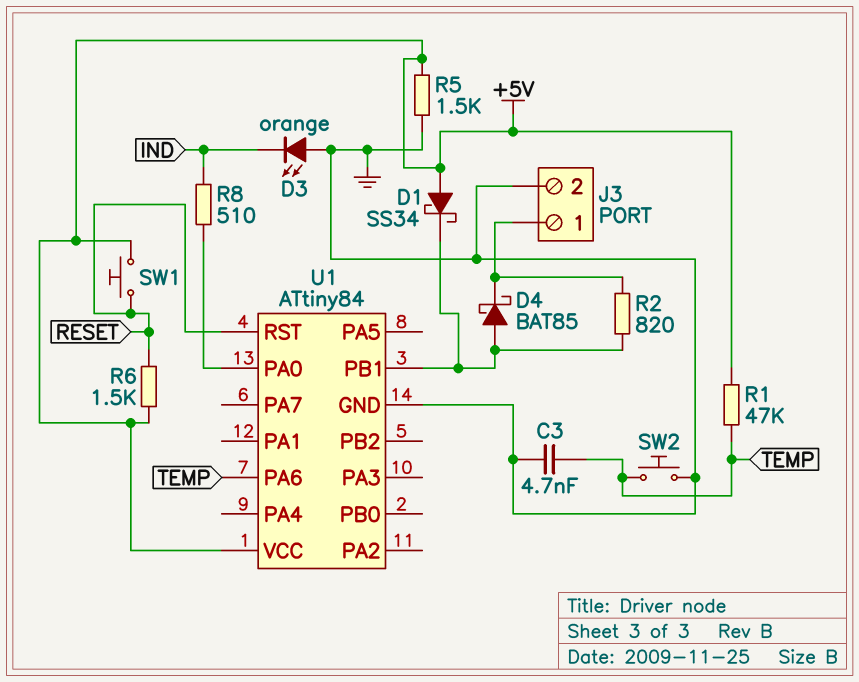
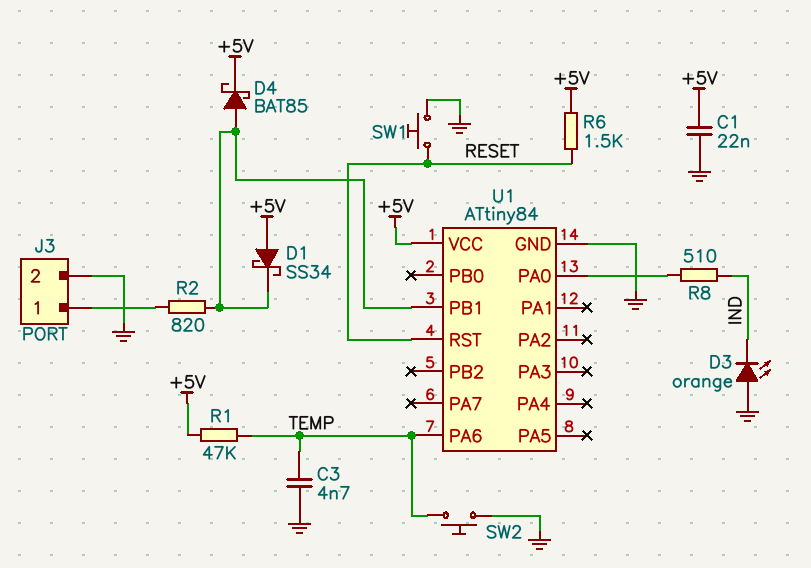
C1: none -> 22nF (+5V, GND)
D4: schottky BAT85 (A U1/PB1, K J3/1) -> schottky BAT85 (A U1/PB1, K +5V)
R5: 1.5k (+5V, GND) -> none
SW1: button (+5V, RESET) -> button (GND, RESET)

